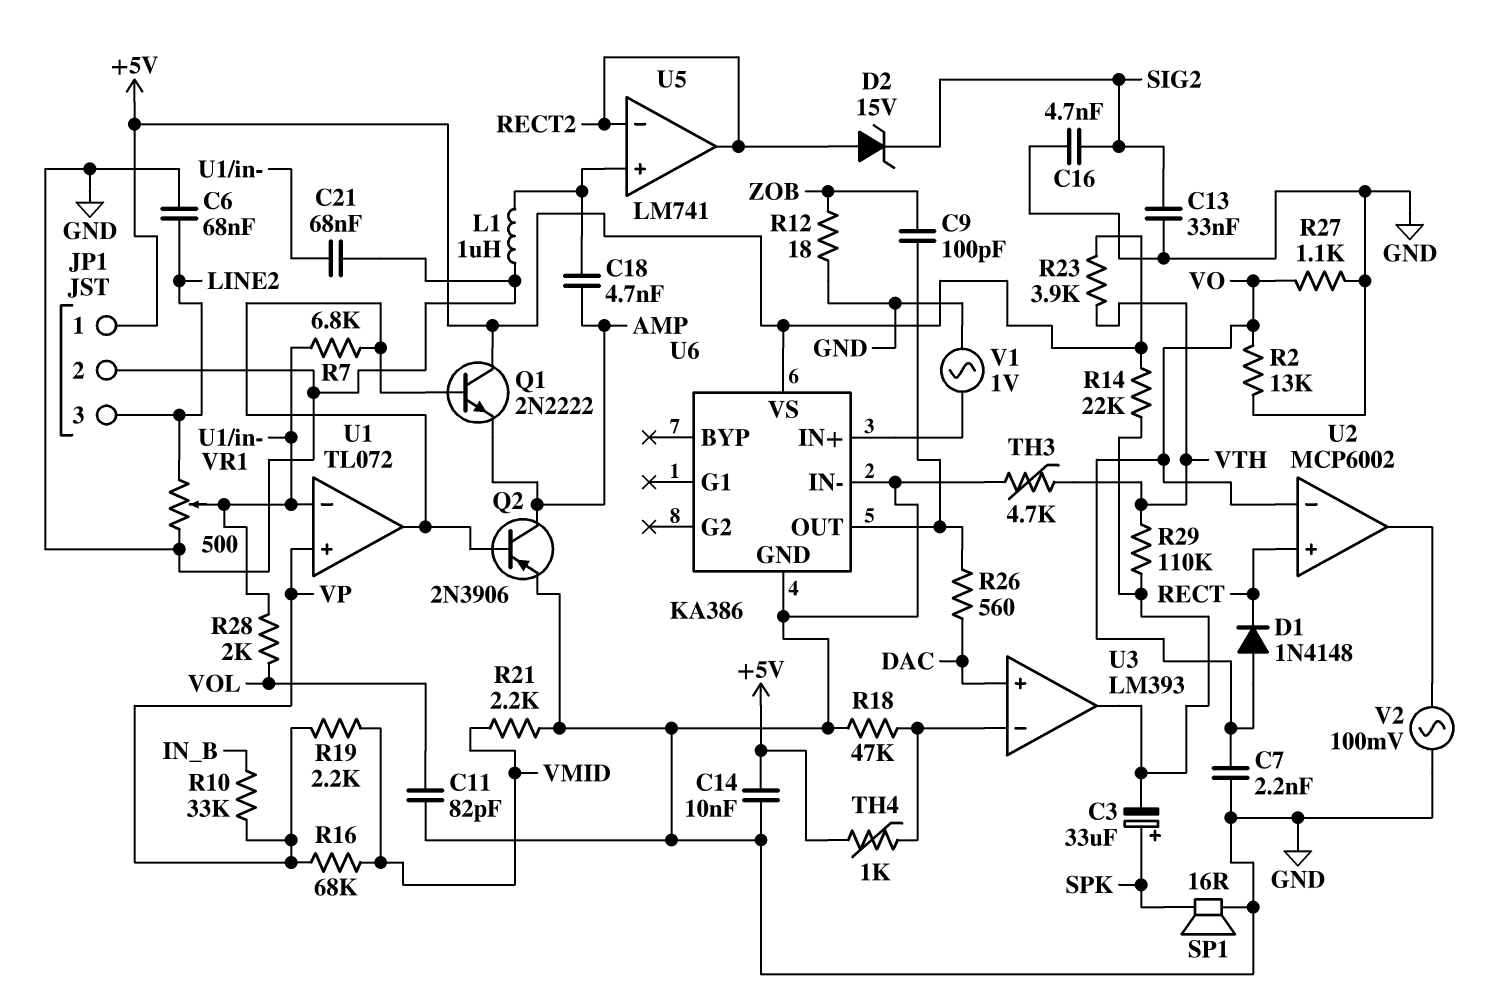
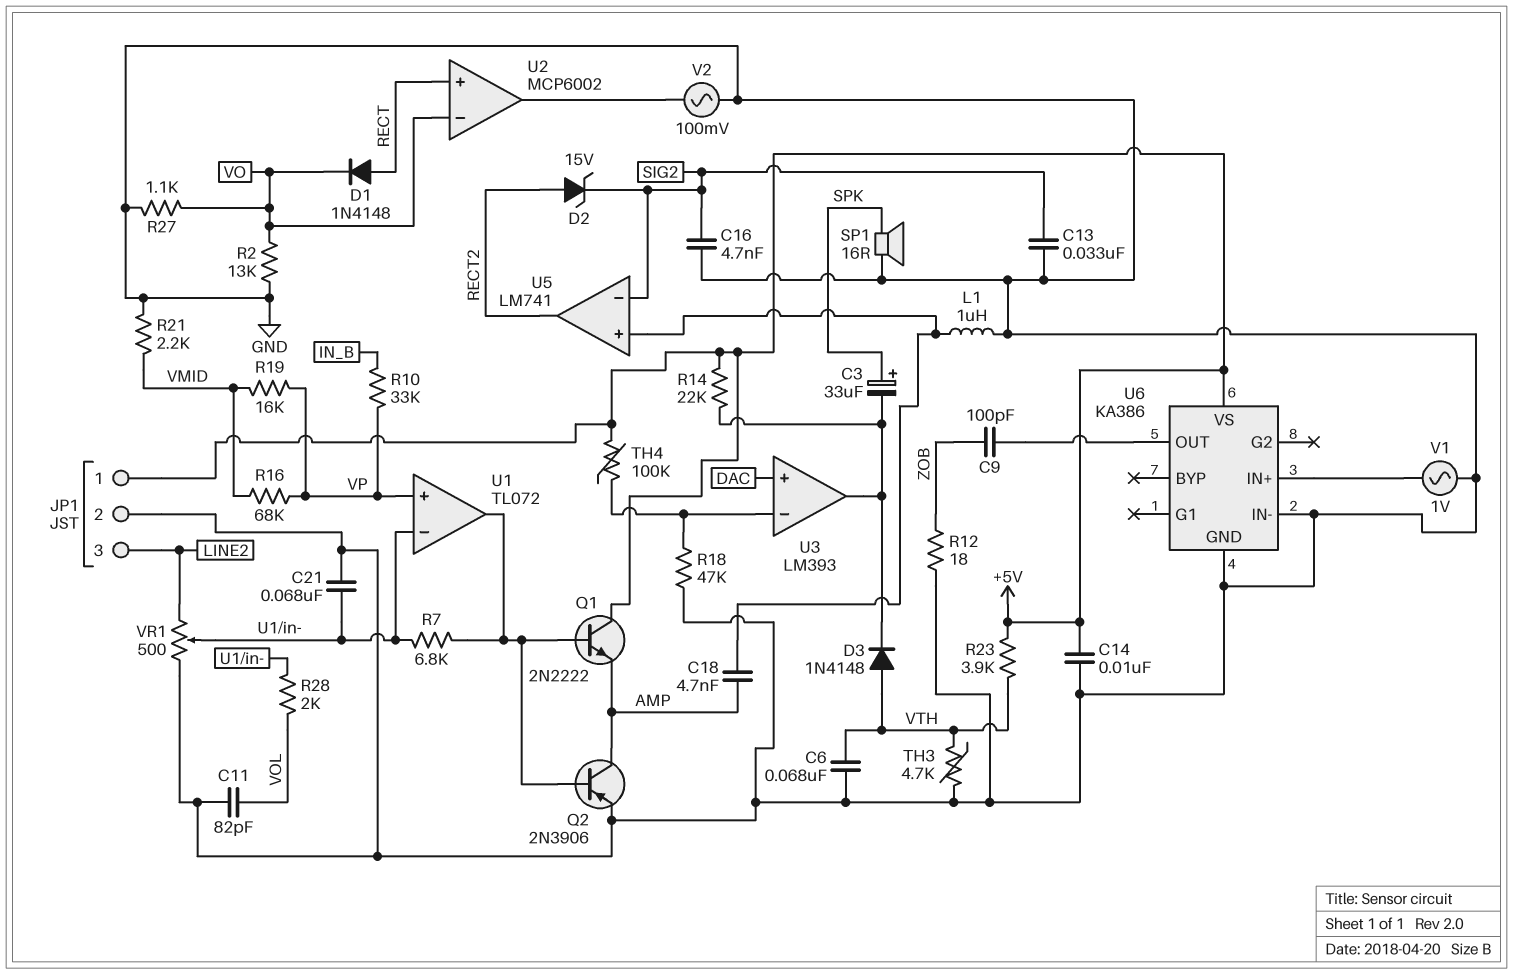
C6: 68nF (GND, LINE2) -> 68nF (GND, VTH)
C7: 2.2nF (GND, VO) -> none
D1: diode 1N4148 (A VO, K RECT) -> diode 1N4148 (A RECT, K VO)
D3: none -> diode 1N4148 (A VTH, K U3/out)
R19: 2.2k (VMID, VP) -> 16k (VMID, VP)
R26: 560 (DAC, U6/OUT) -> none
R29: 110k (U3/out, VTH) -> none
TH4: 1k (+5V, U3/in-) -> 100k (+5V, U3/in-)
U5 pin in-: RECT2 -> SIG2

